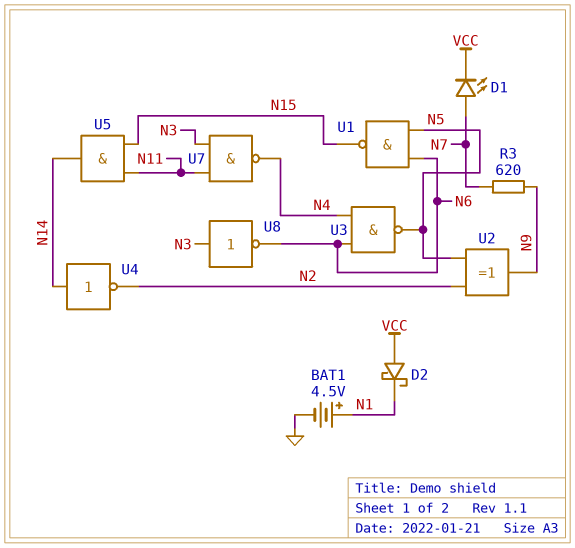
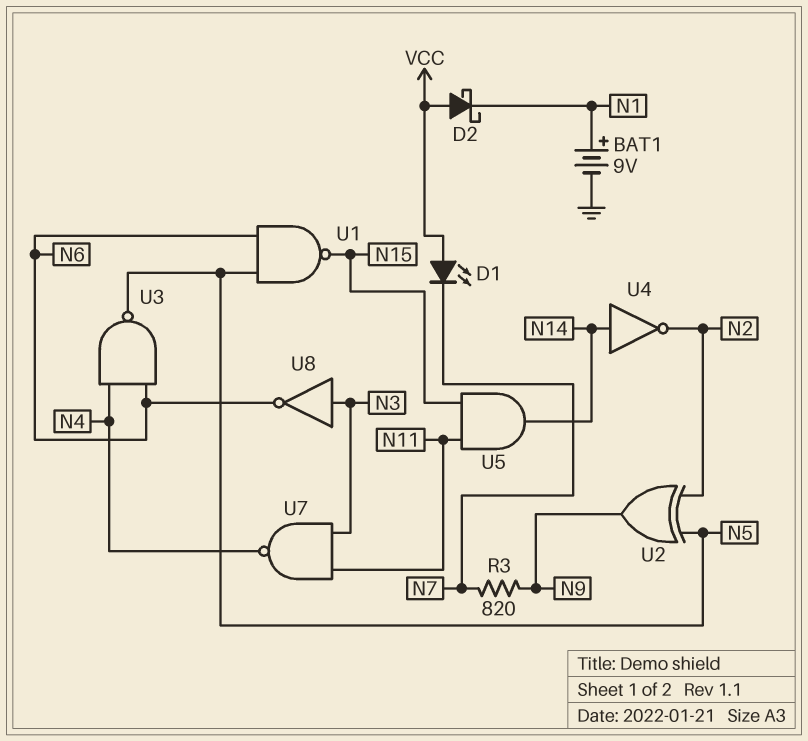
BAT1: 4.5V (plus N1, minus GND) -> 9V (plus N1, minus GND)
D1: LED (A N7, K VCC) -> LED (A VCC, K N7)
R3: 620 (N7, N9) -> 820 (N7, N9)

